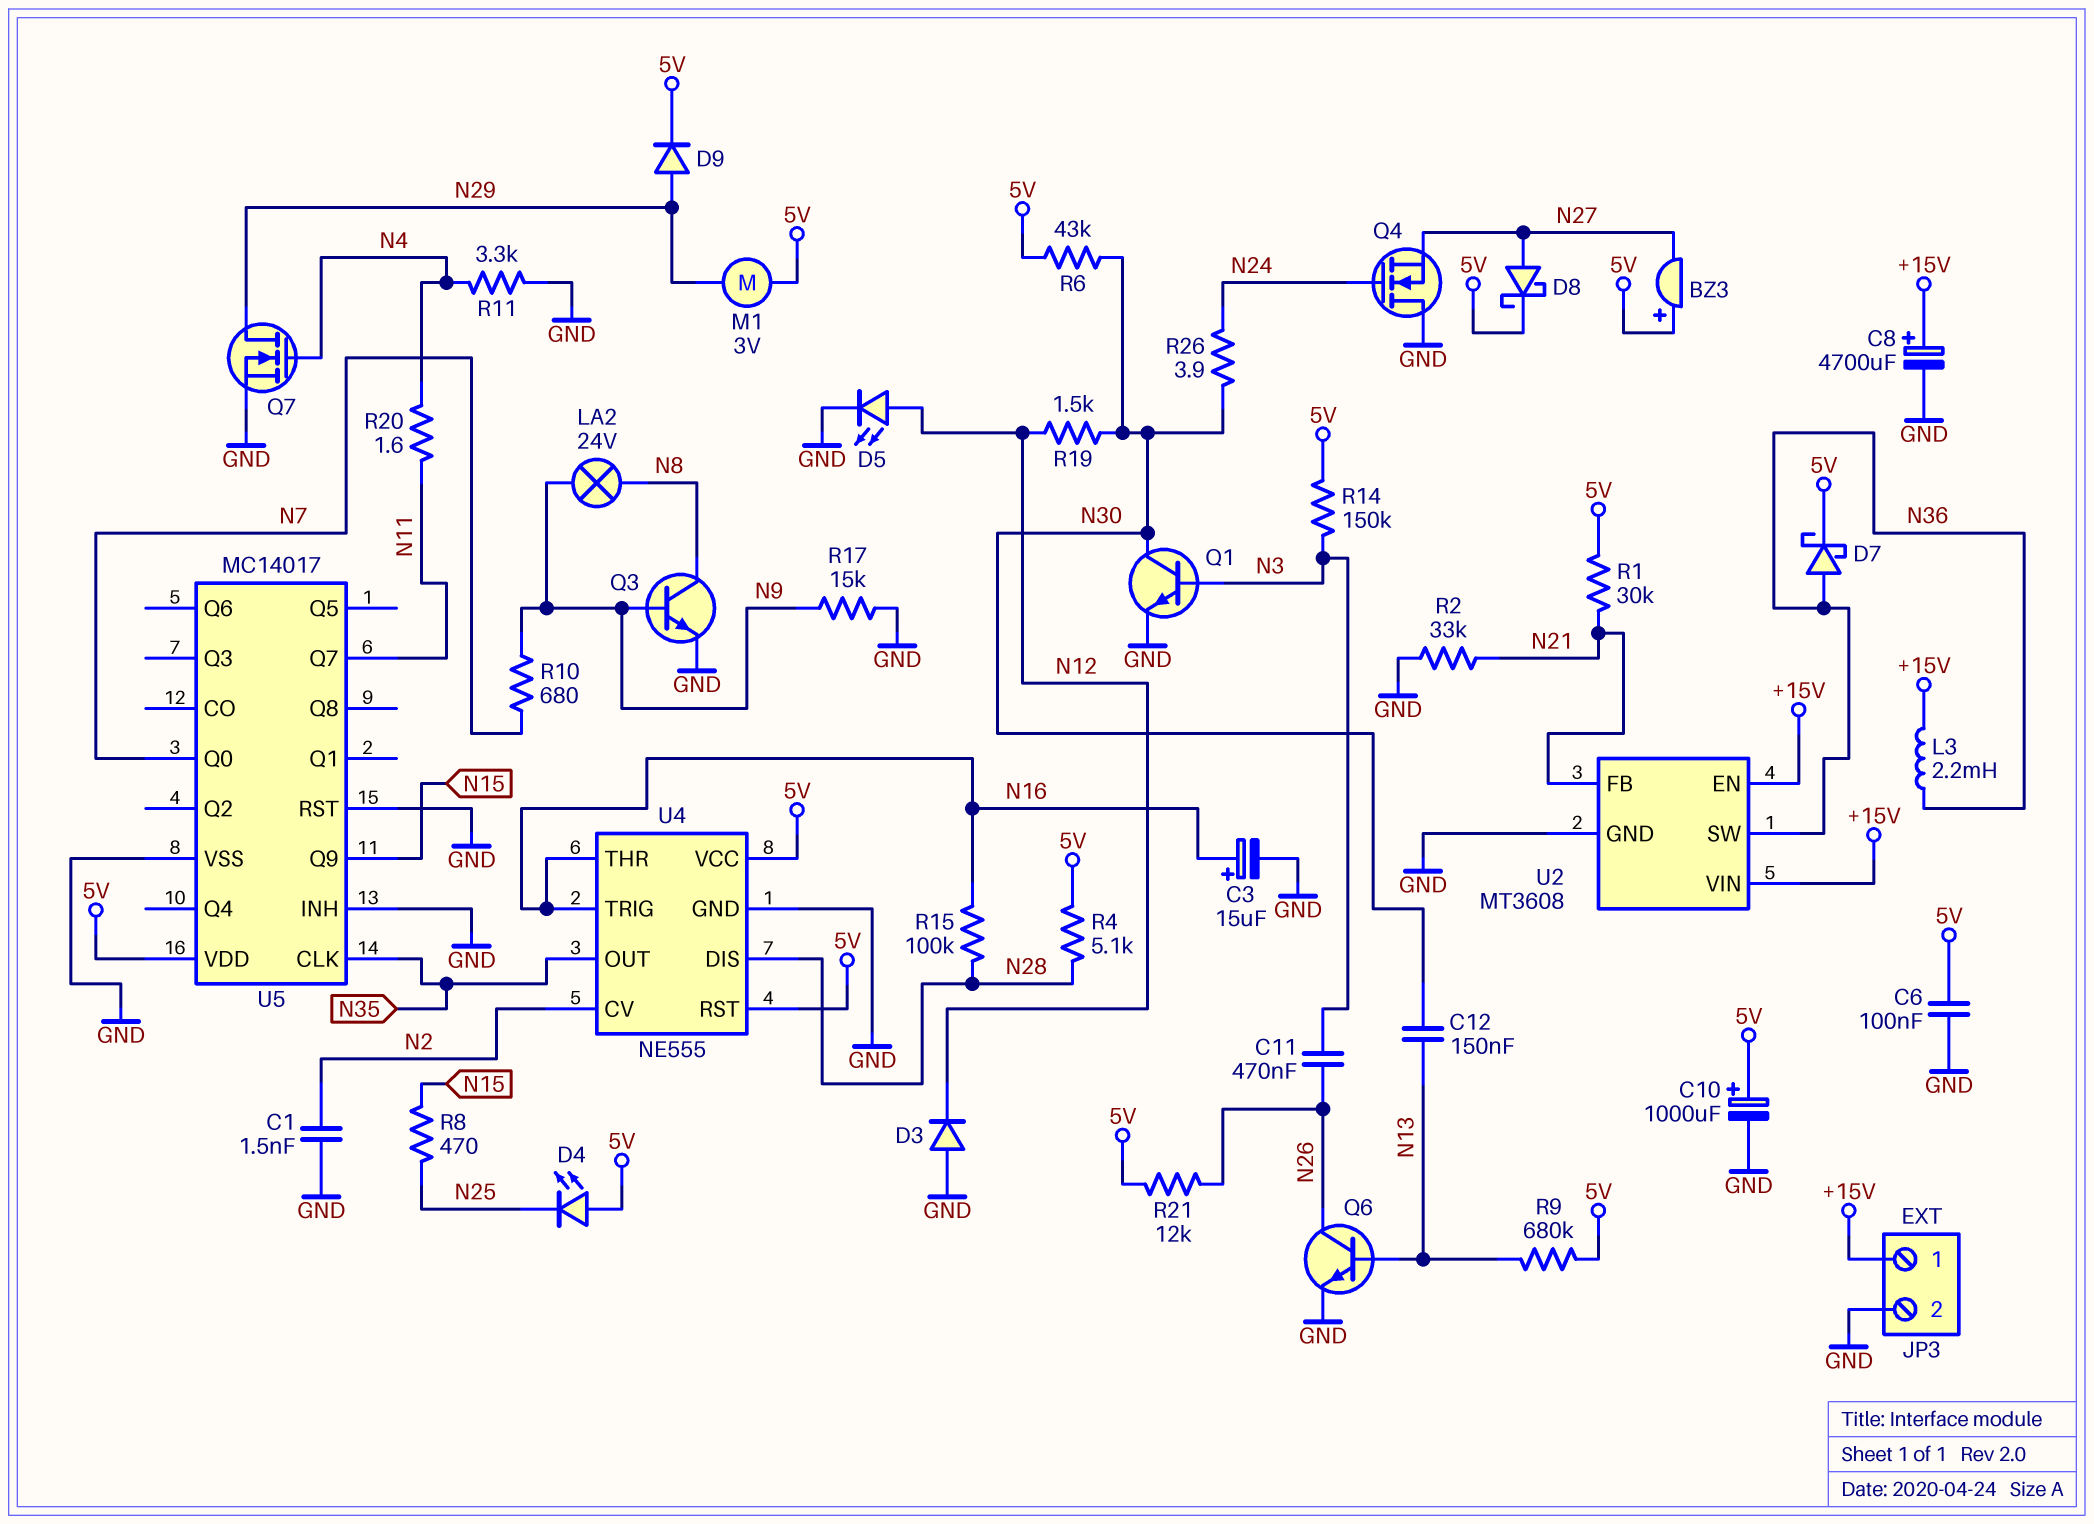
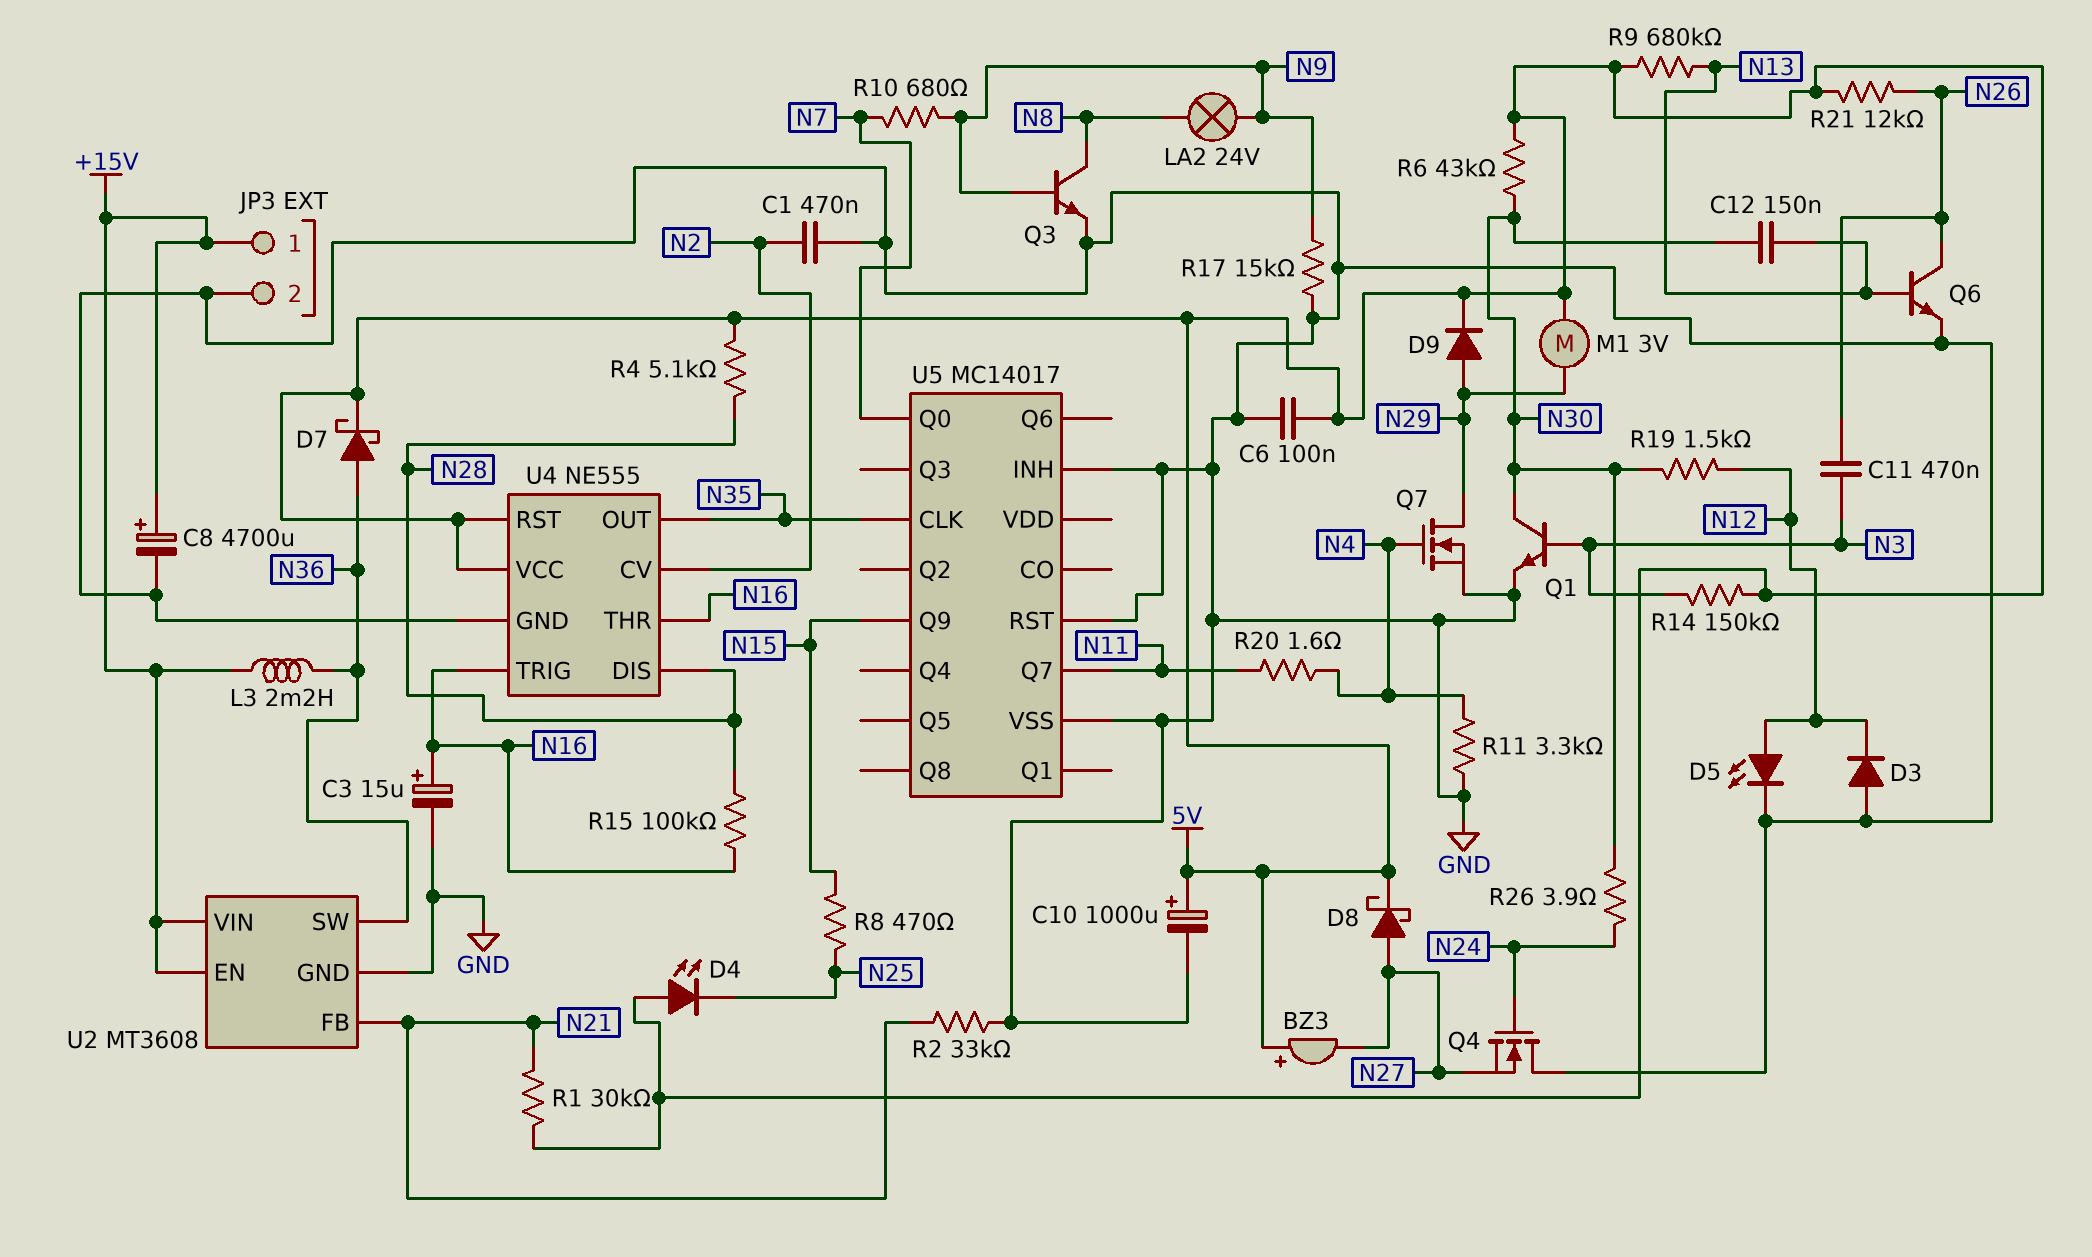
C1: 1.5nF (GND, N2) -> 470nF (GND, N2)
U5 pin VDD: 5V -> none

